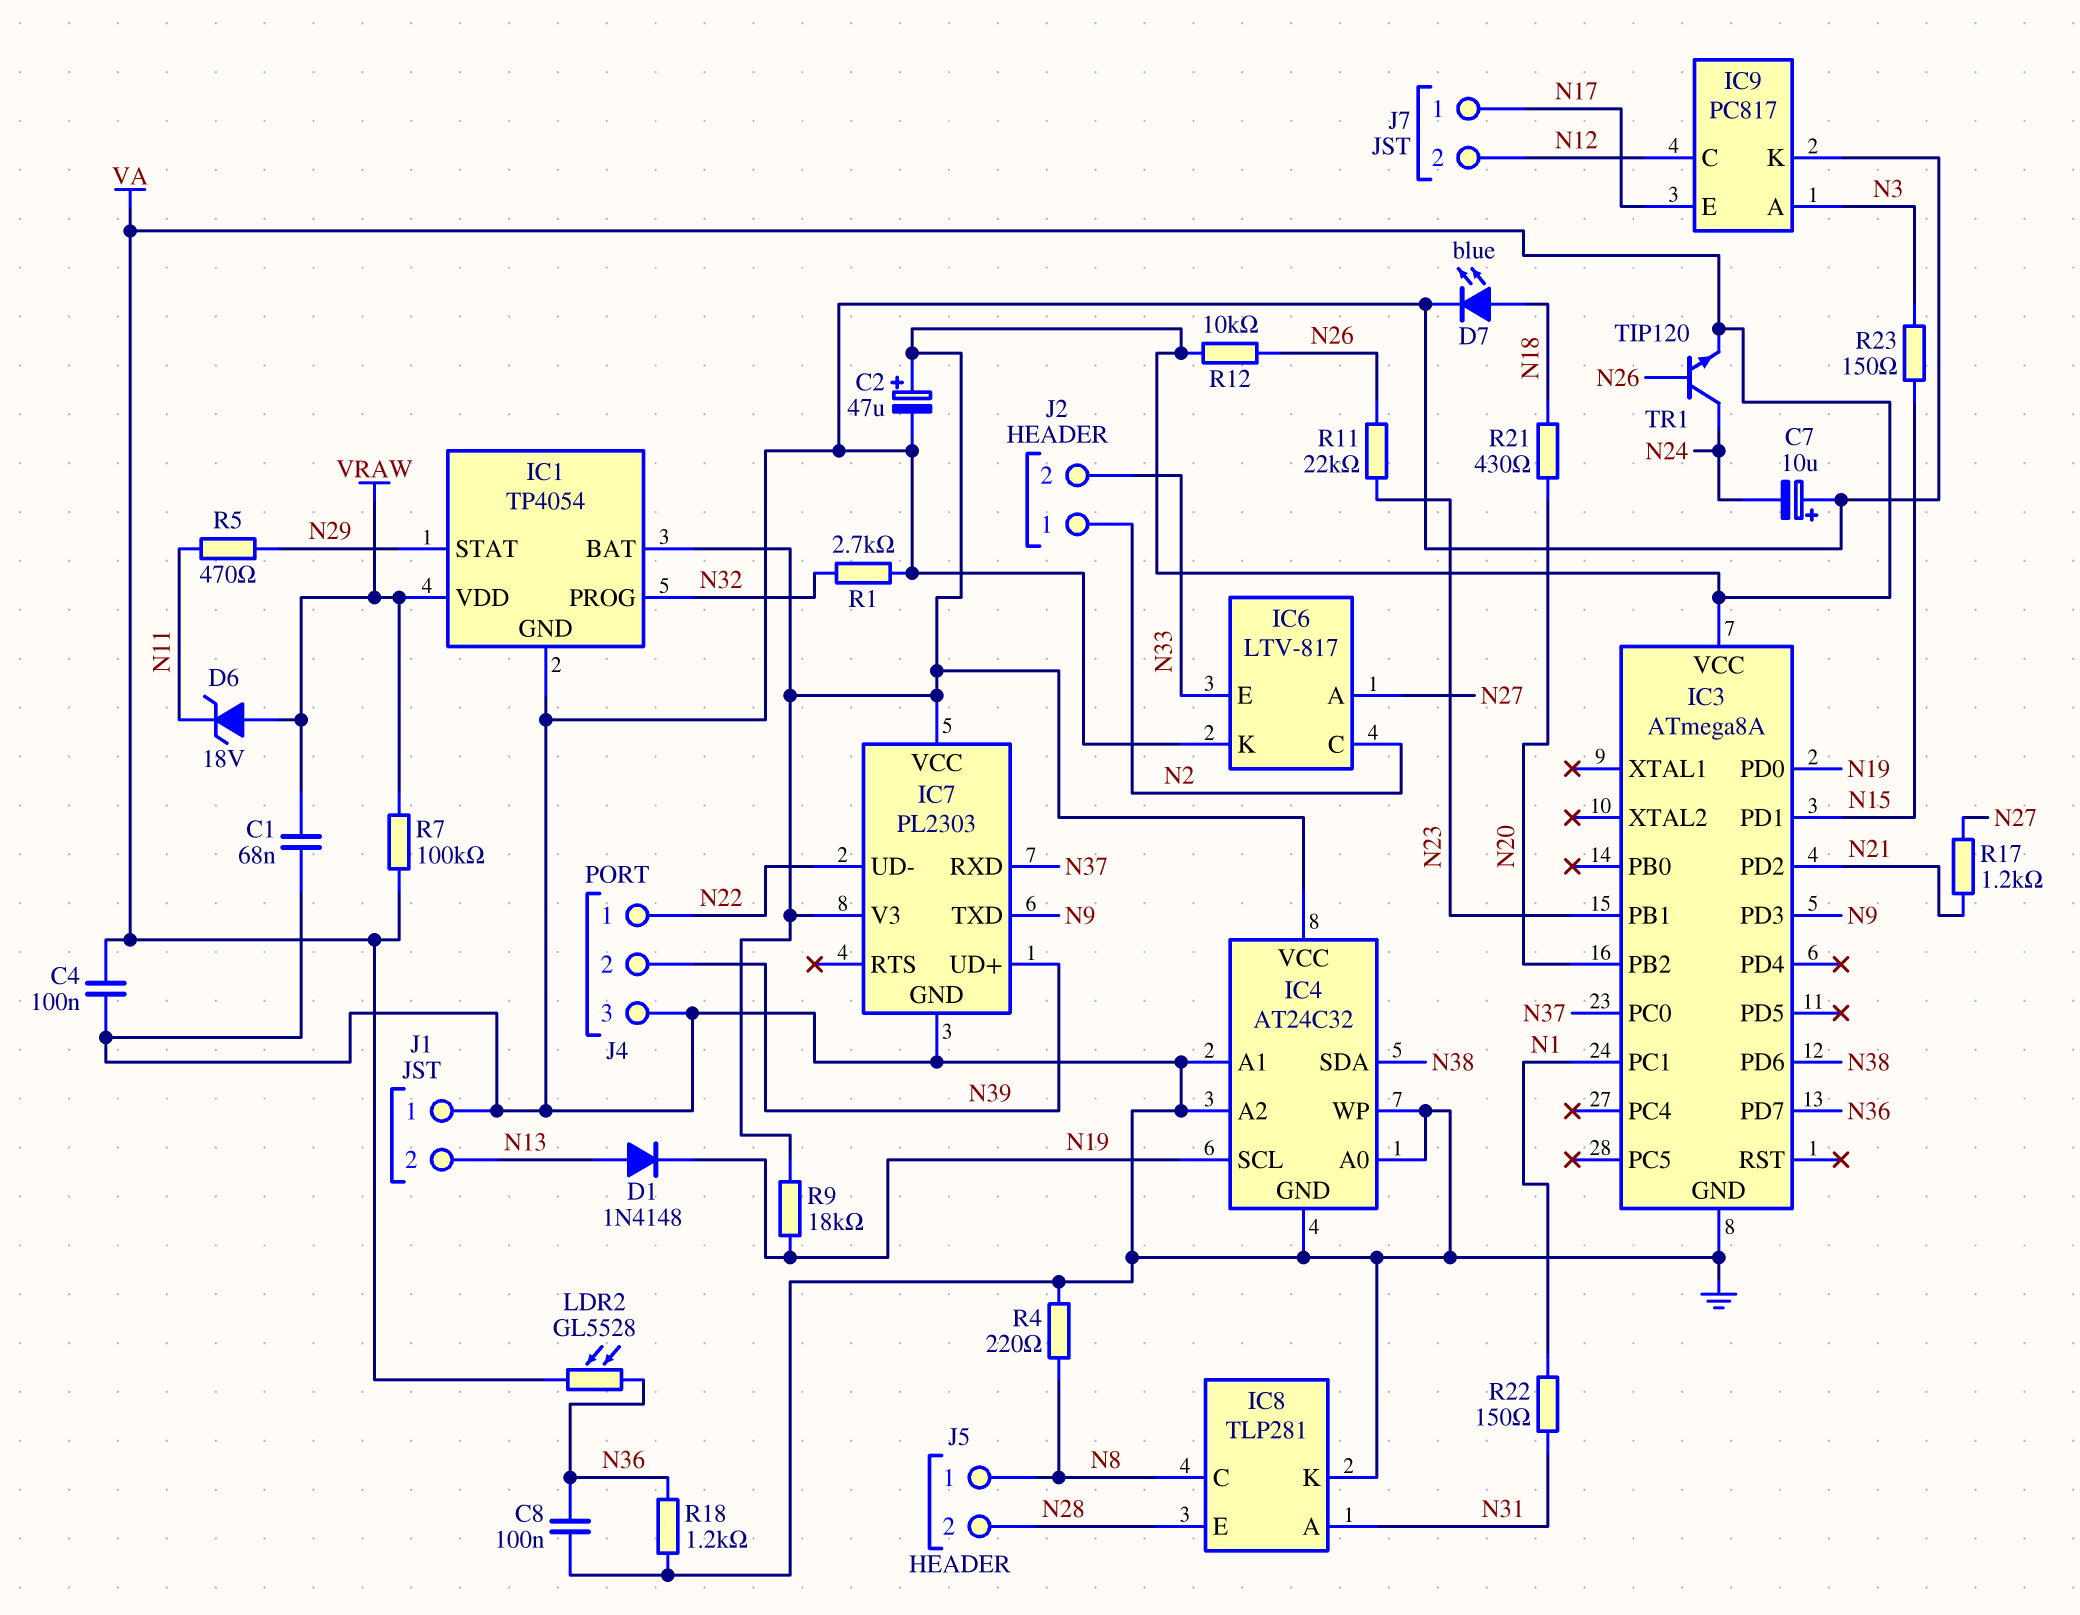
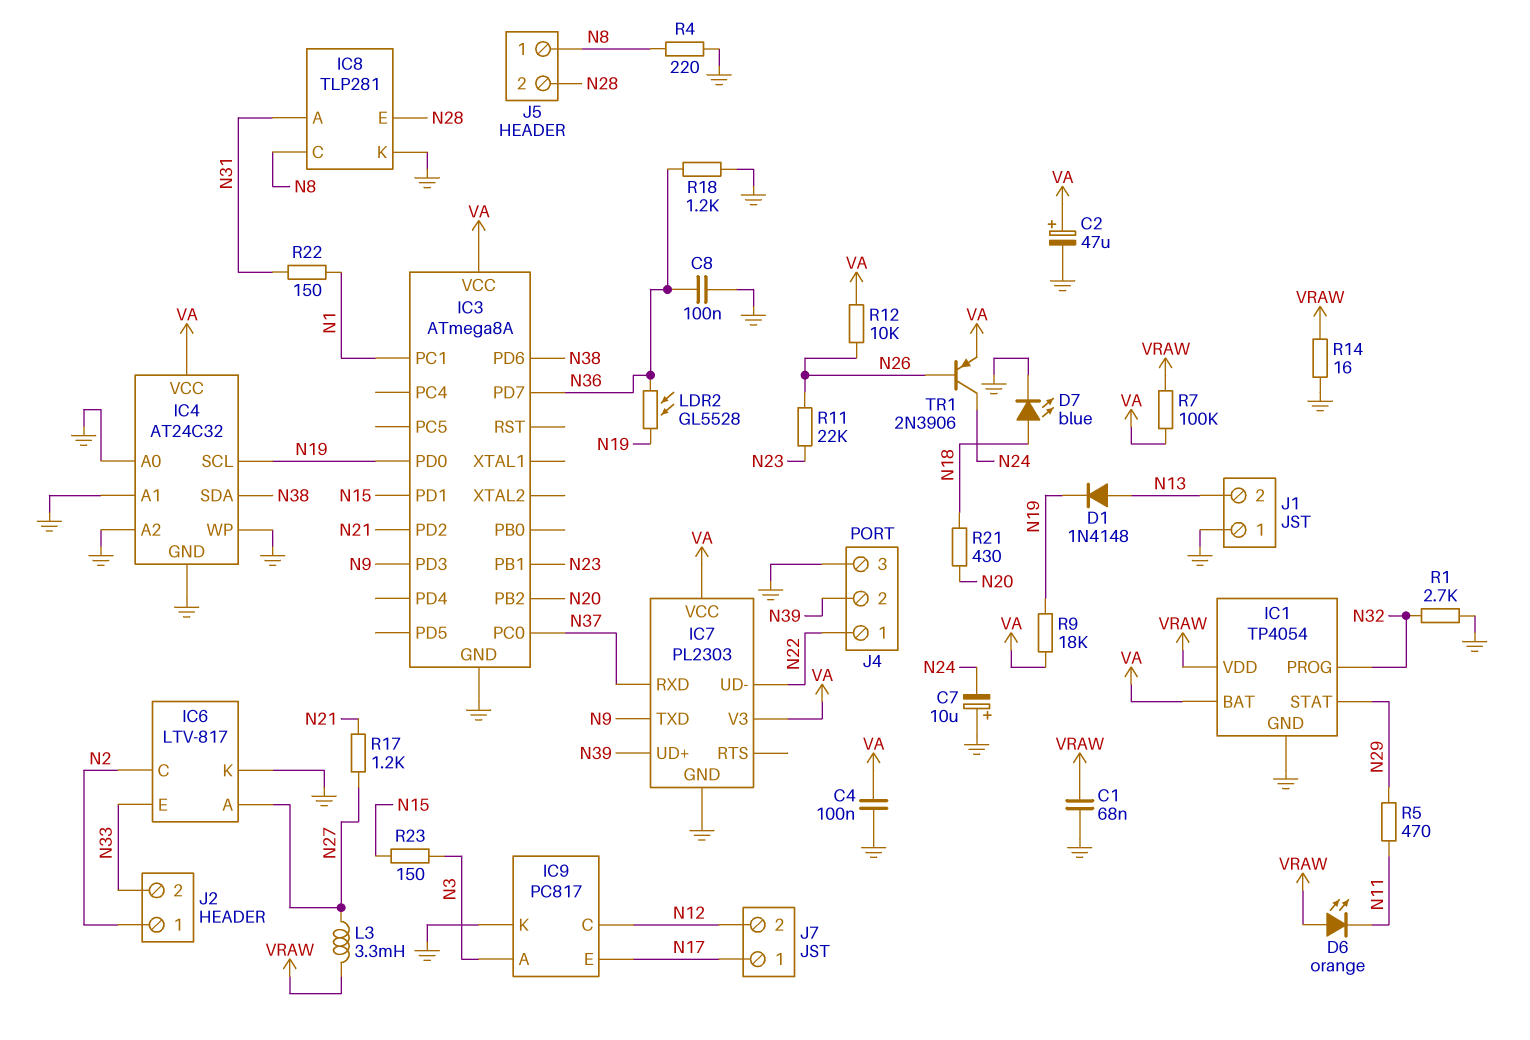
D6: zener 18V (A VRAW, K N11) -> LED orange (A VRAW, K N11)
L3: none -> 3.3mH (N27, VRAW)
LDR2: GL5528 (N36, VA) -> GL5528 (N19, N36)
R14: none -> 16 (GND, VRAW)
TR1: NPN TIP120 (B N26, C N24, E VA) -> PNP 2N3906 (B N26, C N24, E VA)

